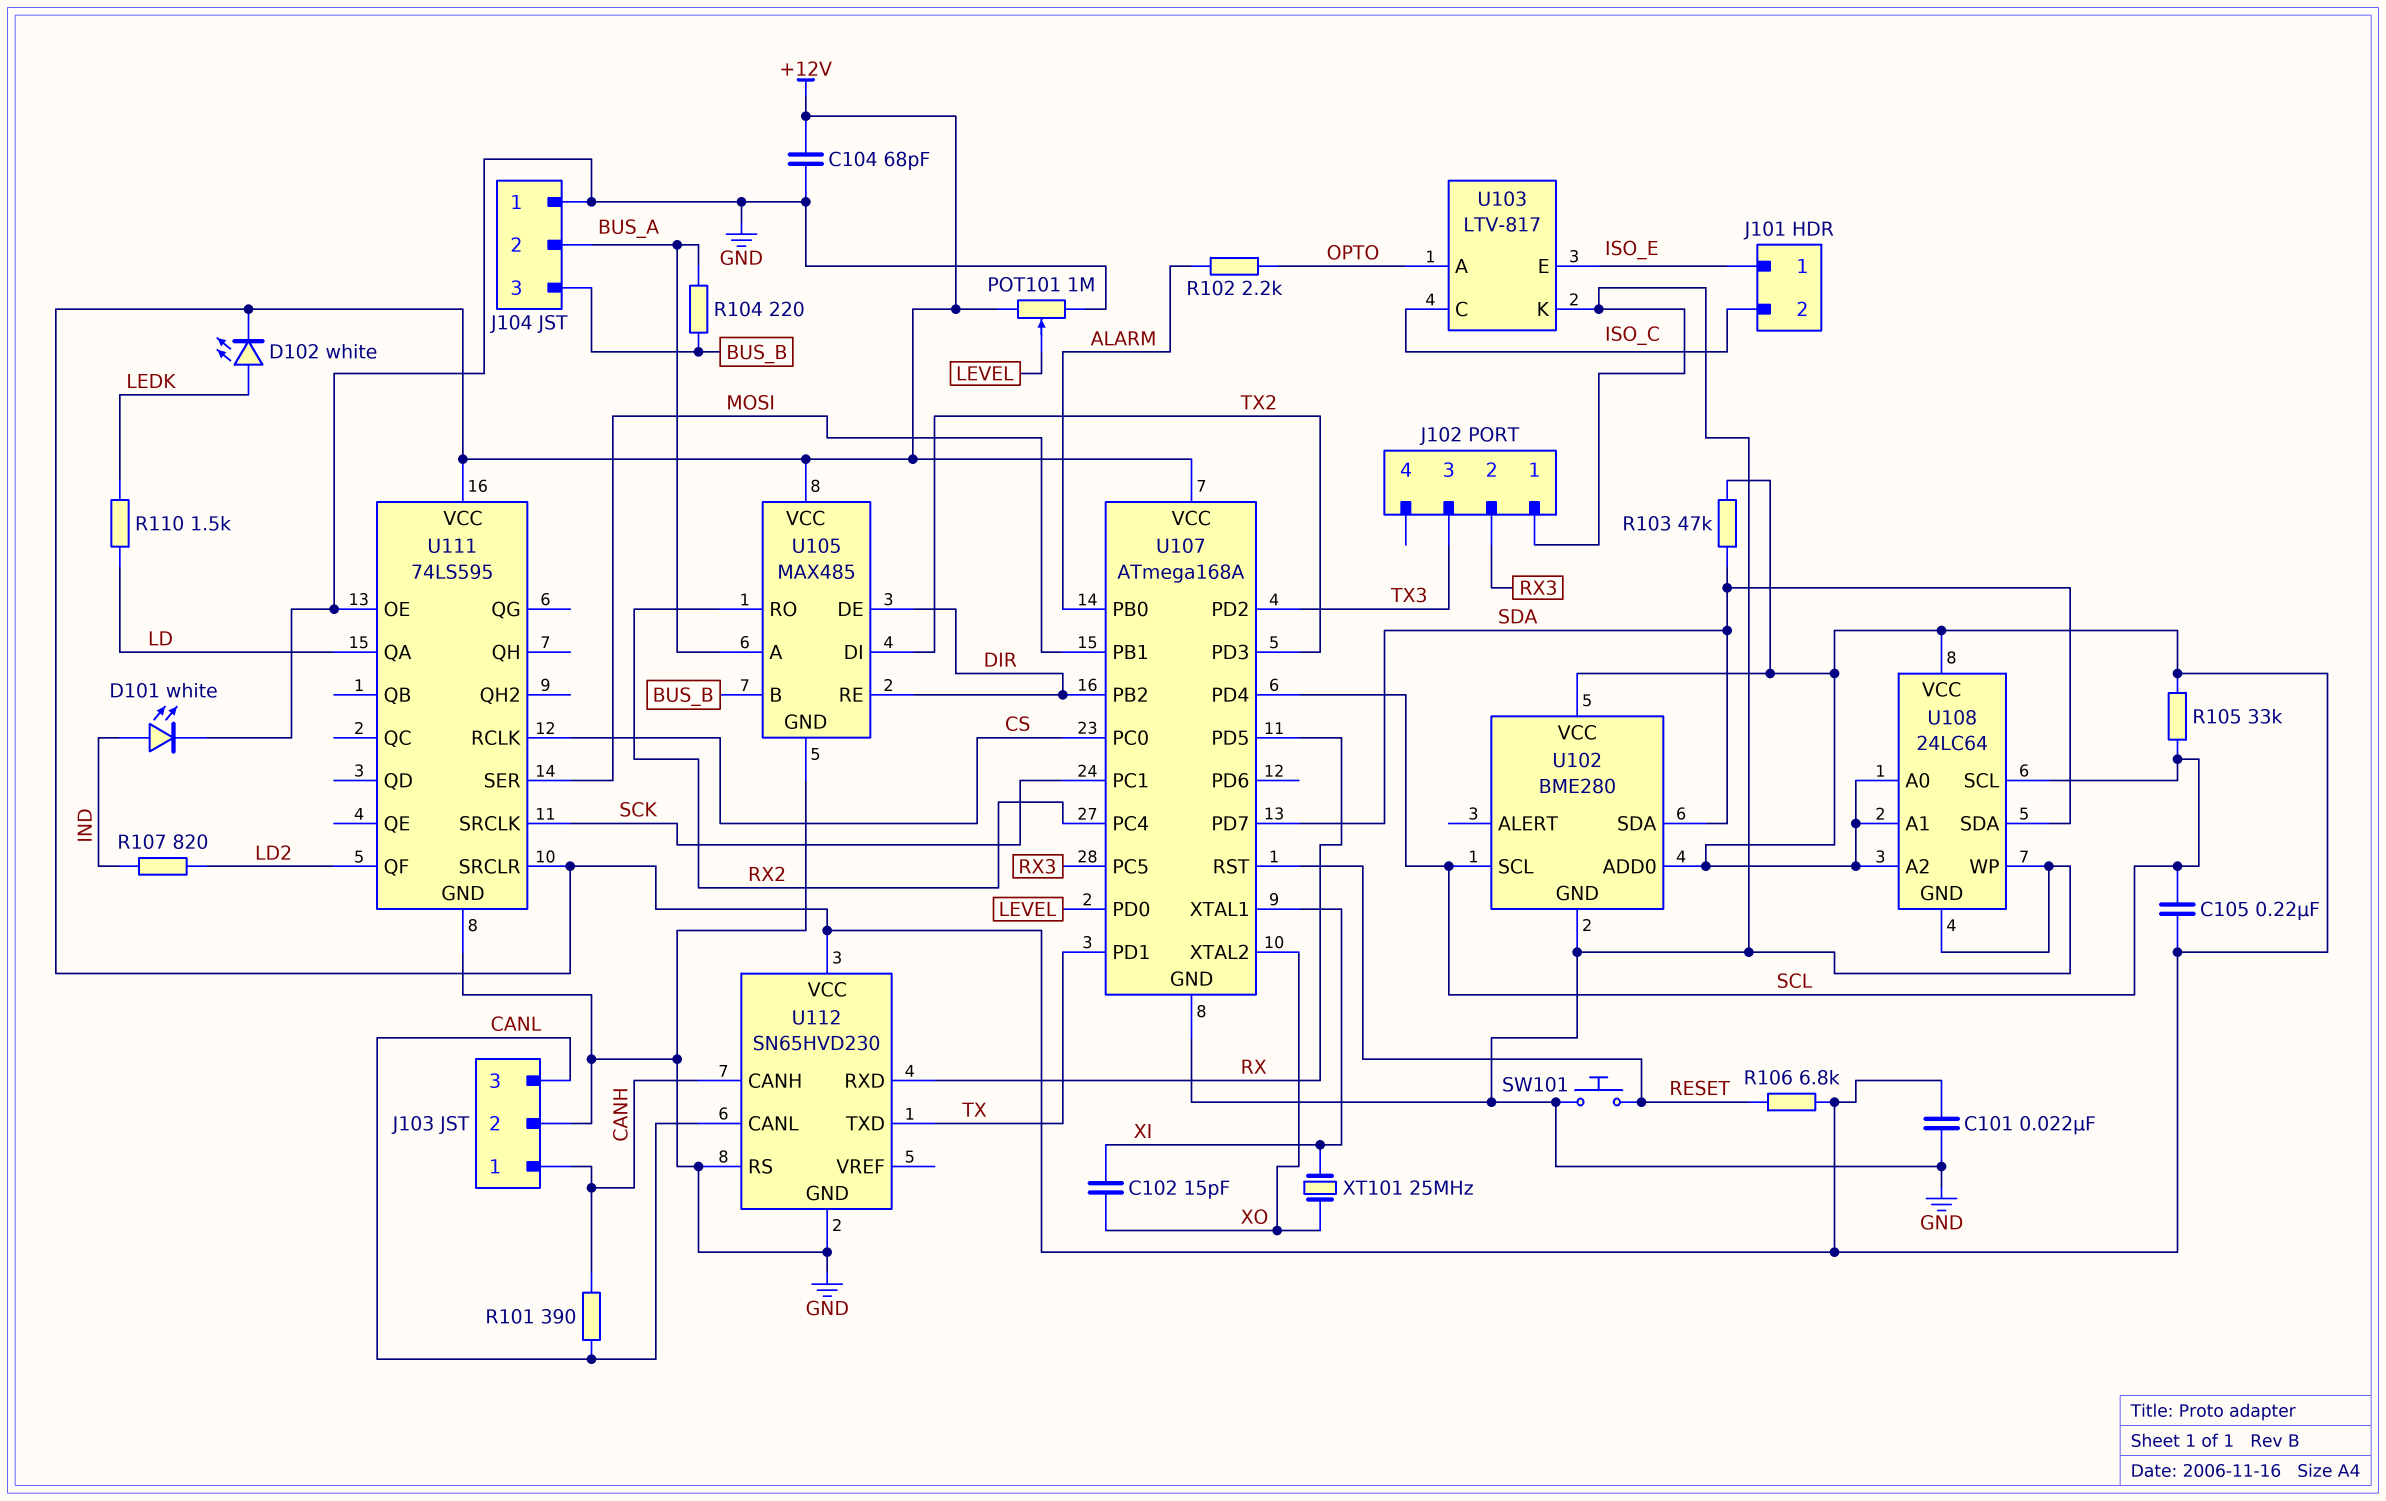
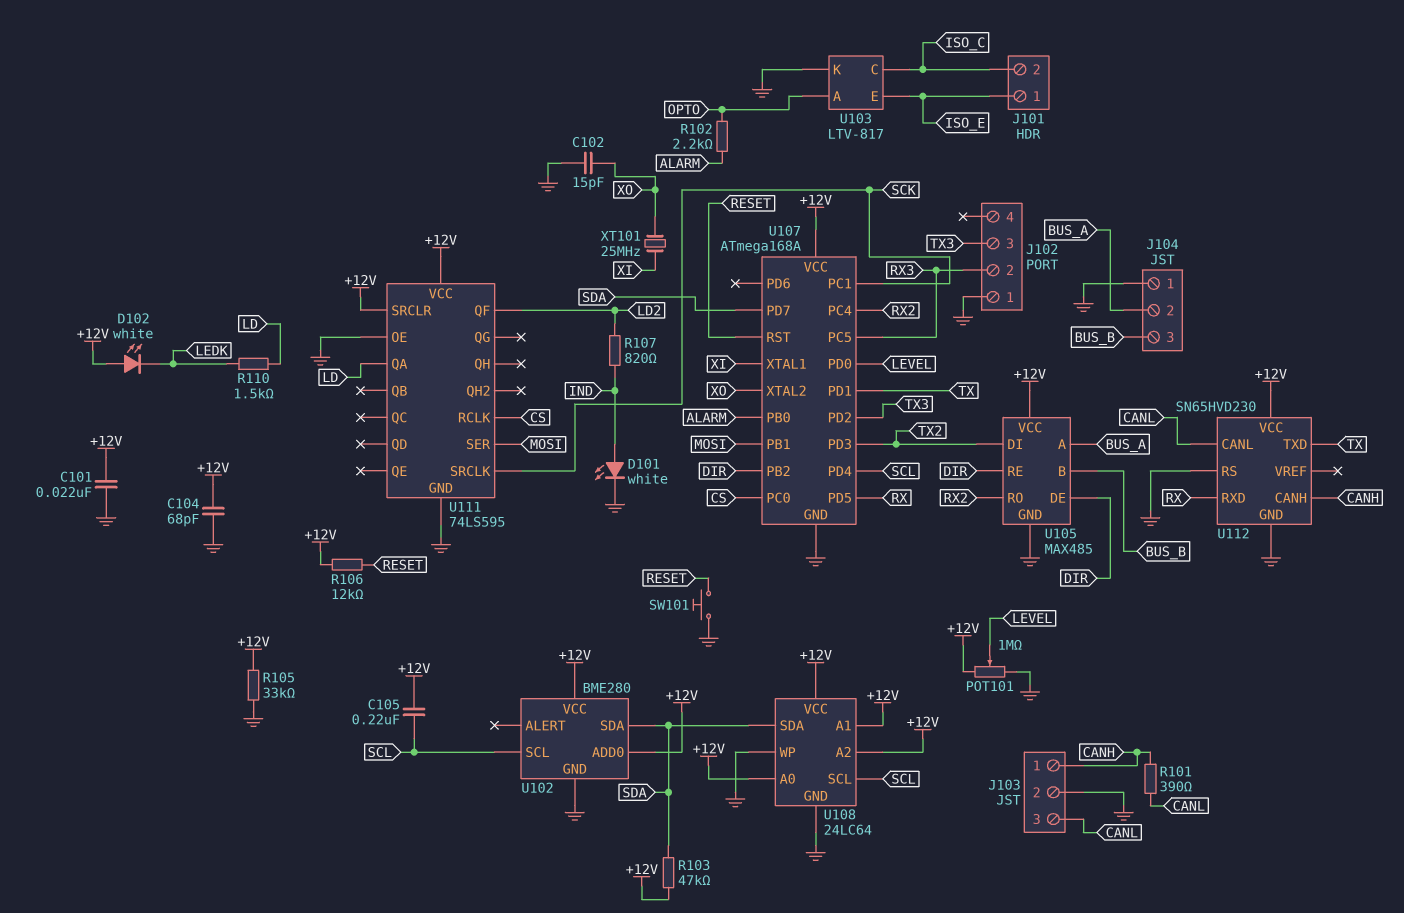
C102: 15pF (XI, XO) -> 15pF (GND, XO)
D102: LED white (A LEDK, K +12V) -> LED white (A +12V, K LEDK)
R104: 220 (BUS_A, BUS_B) -> none
R105: 33k (+12V, SCL) -> 33k (+12V, GND)
R106: 6.8k (+12V, RESET) -> 12k (+12V, RESET)

